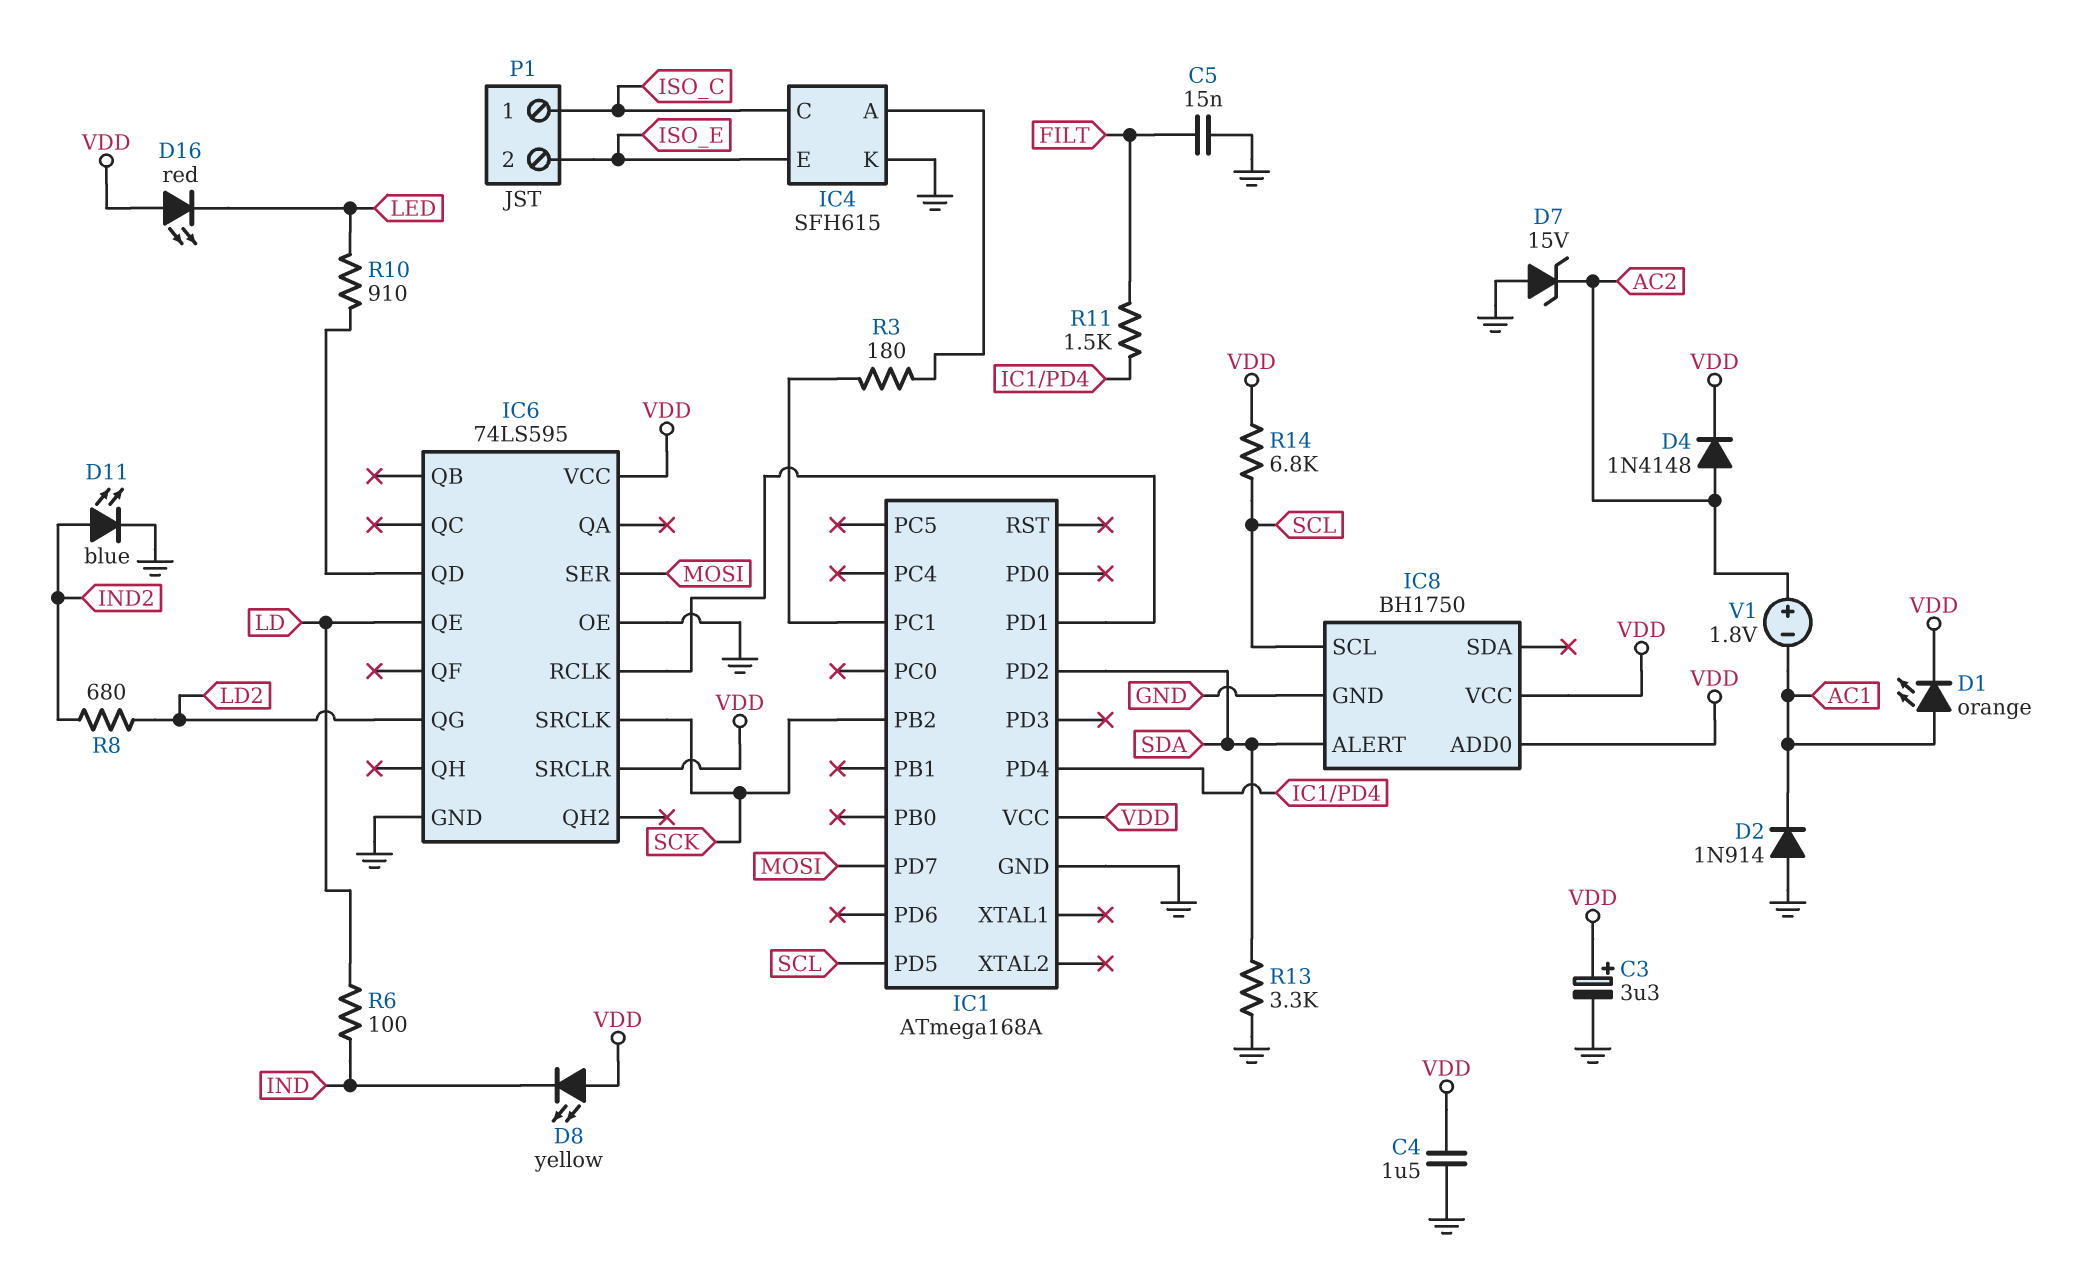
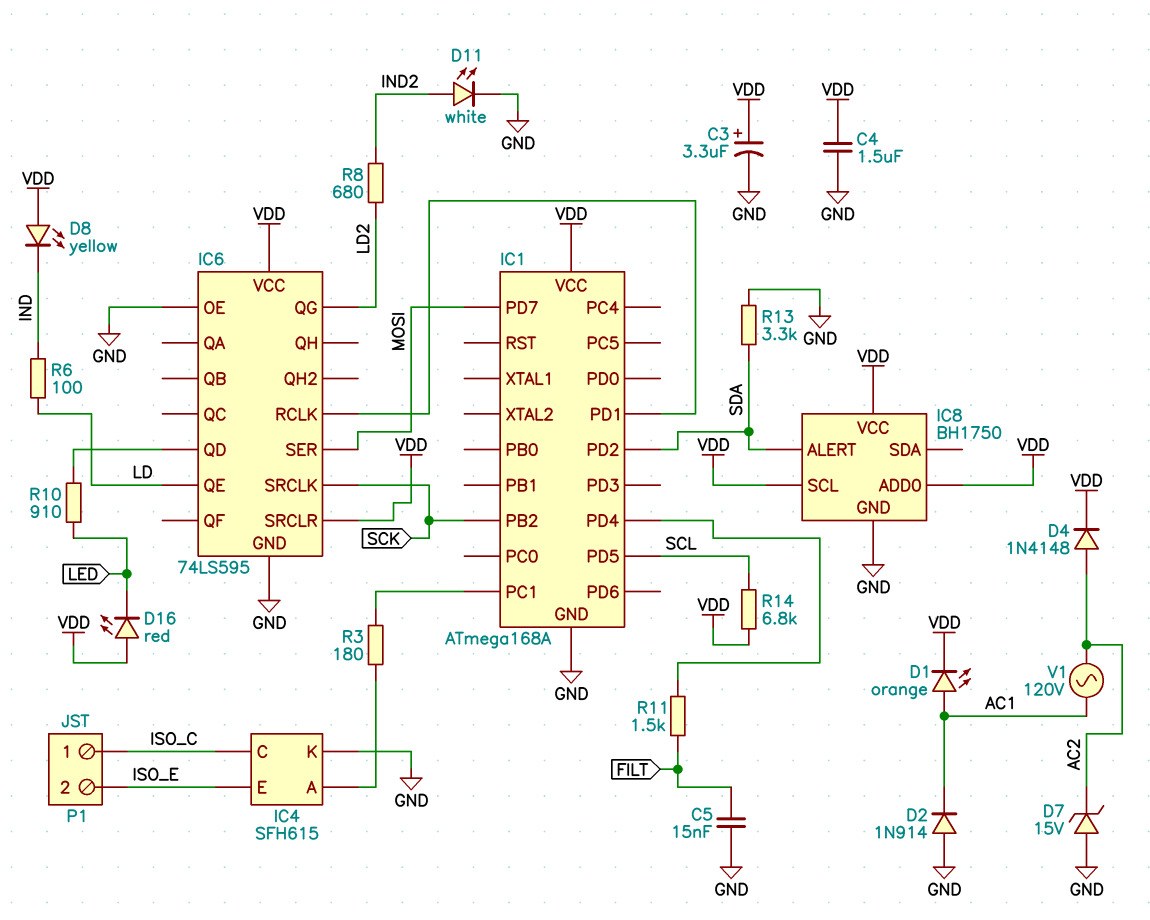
D11: LED blue (A IND2, K GND) -> LED white (A IND2, K GND)
IC8 pin SCL: SCL -> VDD
V1: 1.8V (plus AC2, minus AC1) -> AC 120V (AC1, AC2)

